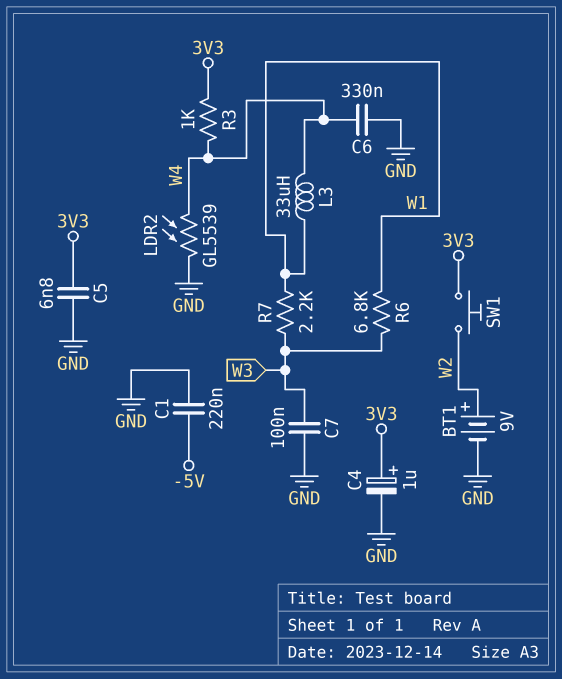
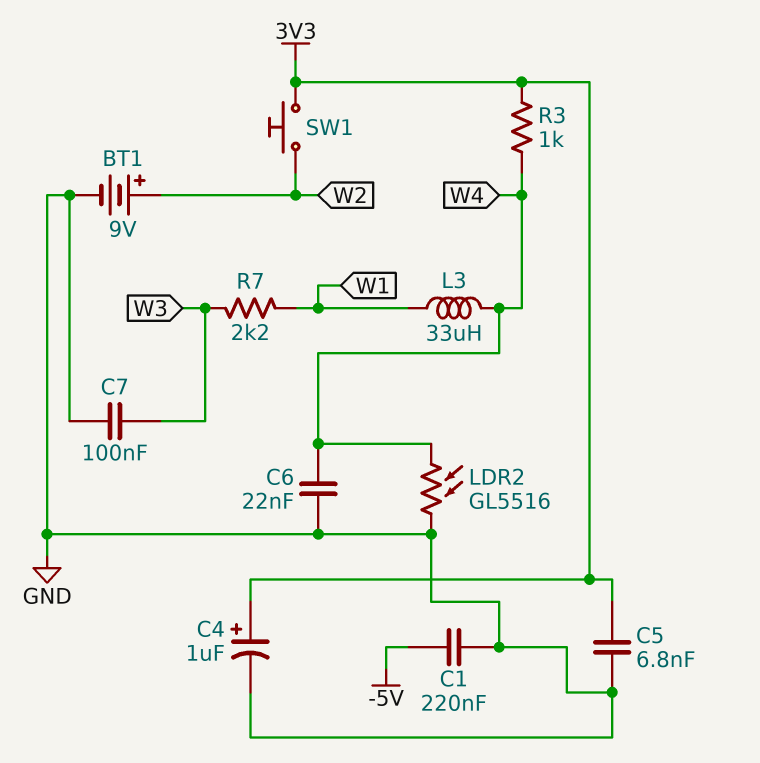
C6: 330nF (GND, W4) -> 22nF (GND, W4)
LDR2: GL5539 (GND, W4) -> GL5516 (GND, W4)
R6: 6.8k (W1, W3) -> none

